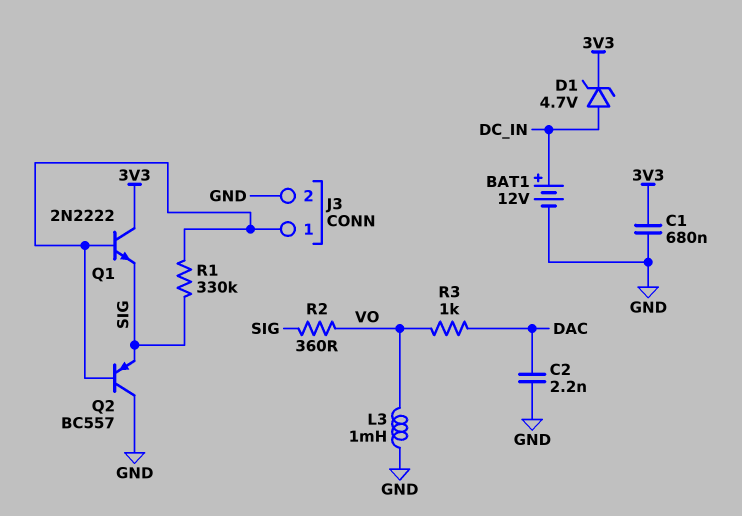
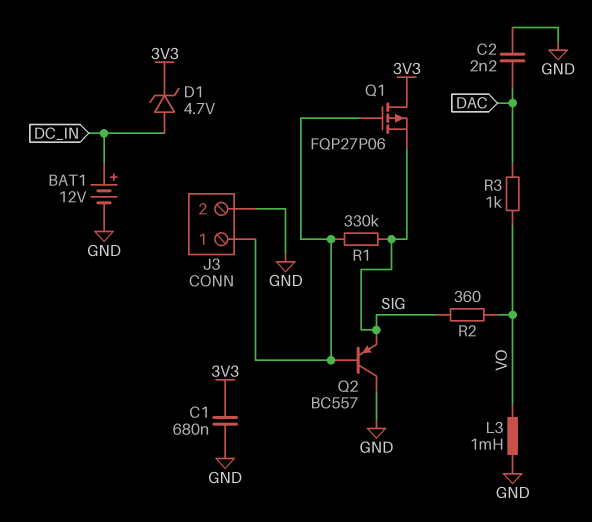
Q1: NPN 2N2222 (B J3/1, C 3V3, E SIG) -> PMOS FQP27P06 (G J3/1, D 3V3, S SIG)

